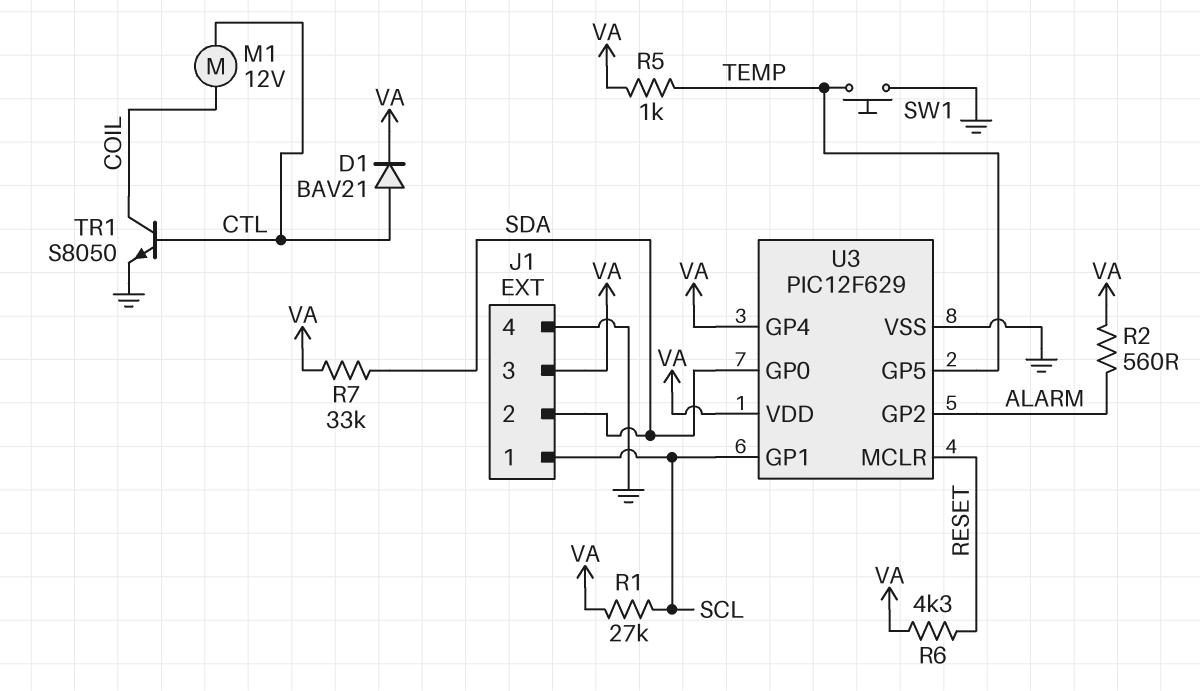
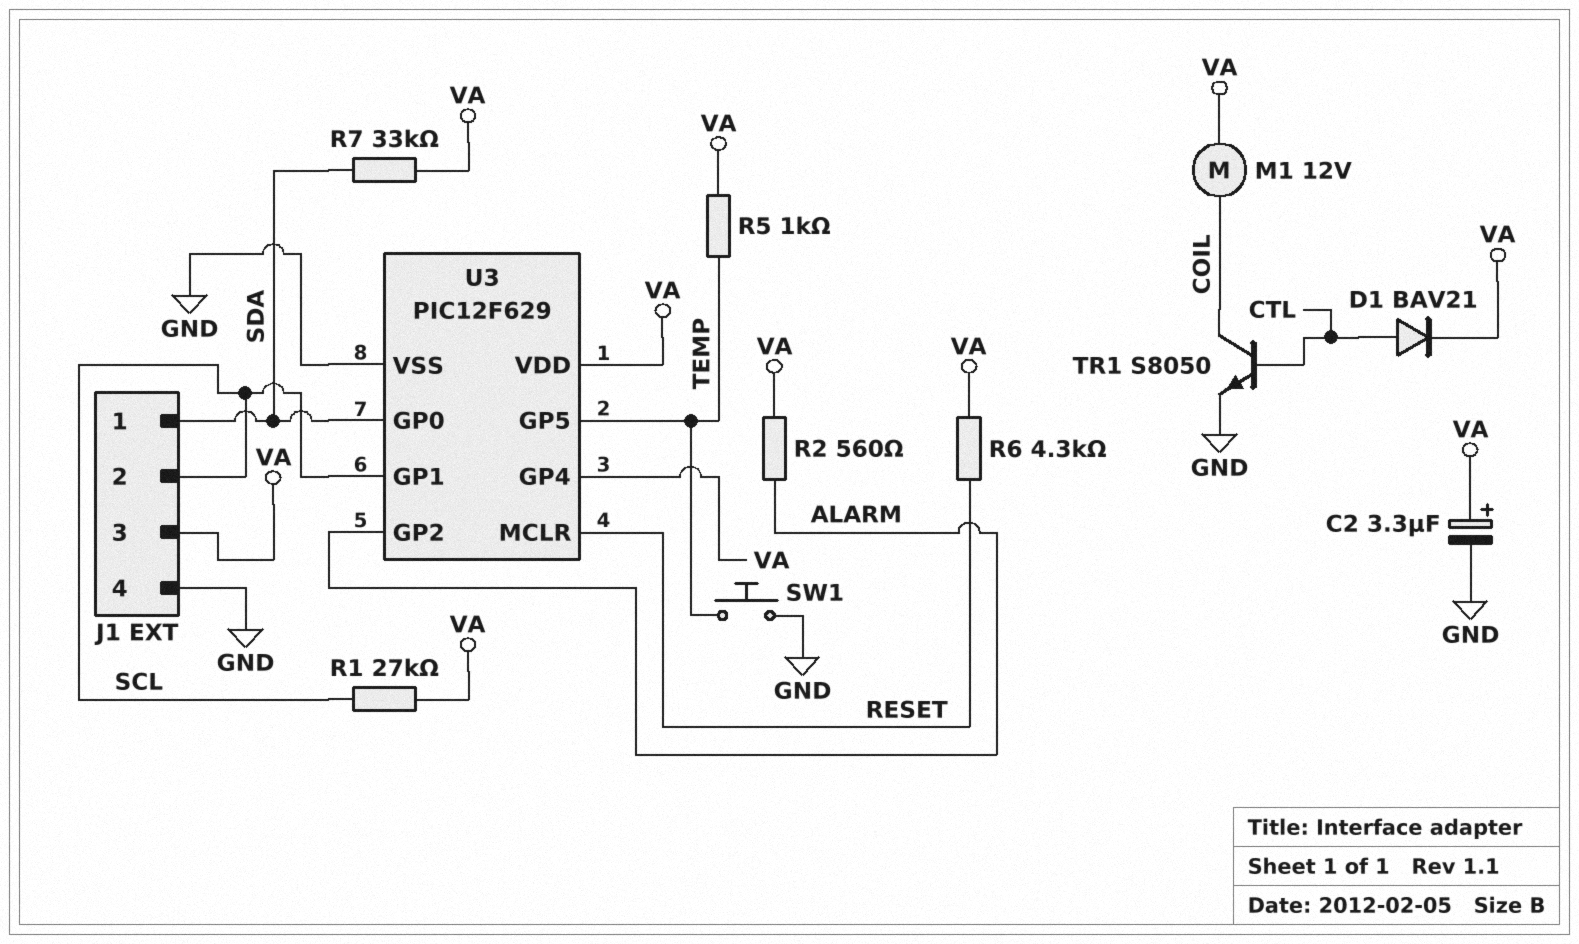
C2: none -> 3.3uF (plus VA, minus GND)
J1 pin 1: SCL -> SDA
J1 pin 2: SDA -> SCL
M1: motor 12V (COIL, CTL) -> motor 12V (COIL, VA)

